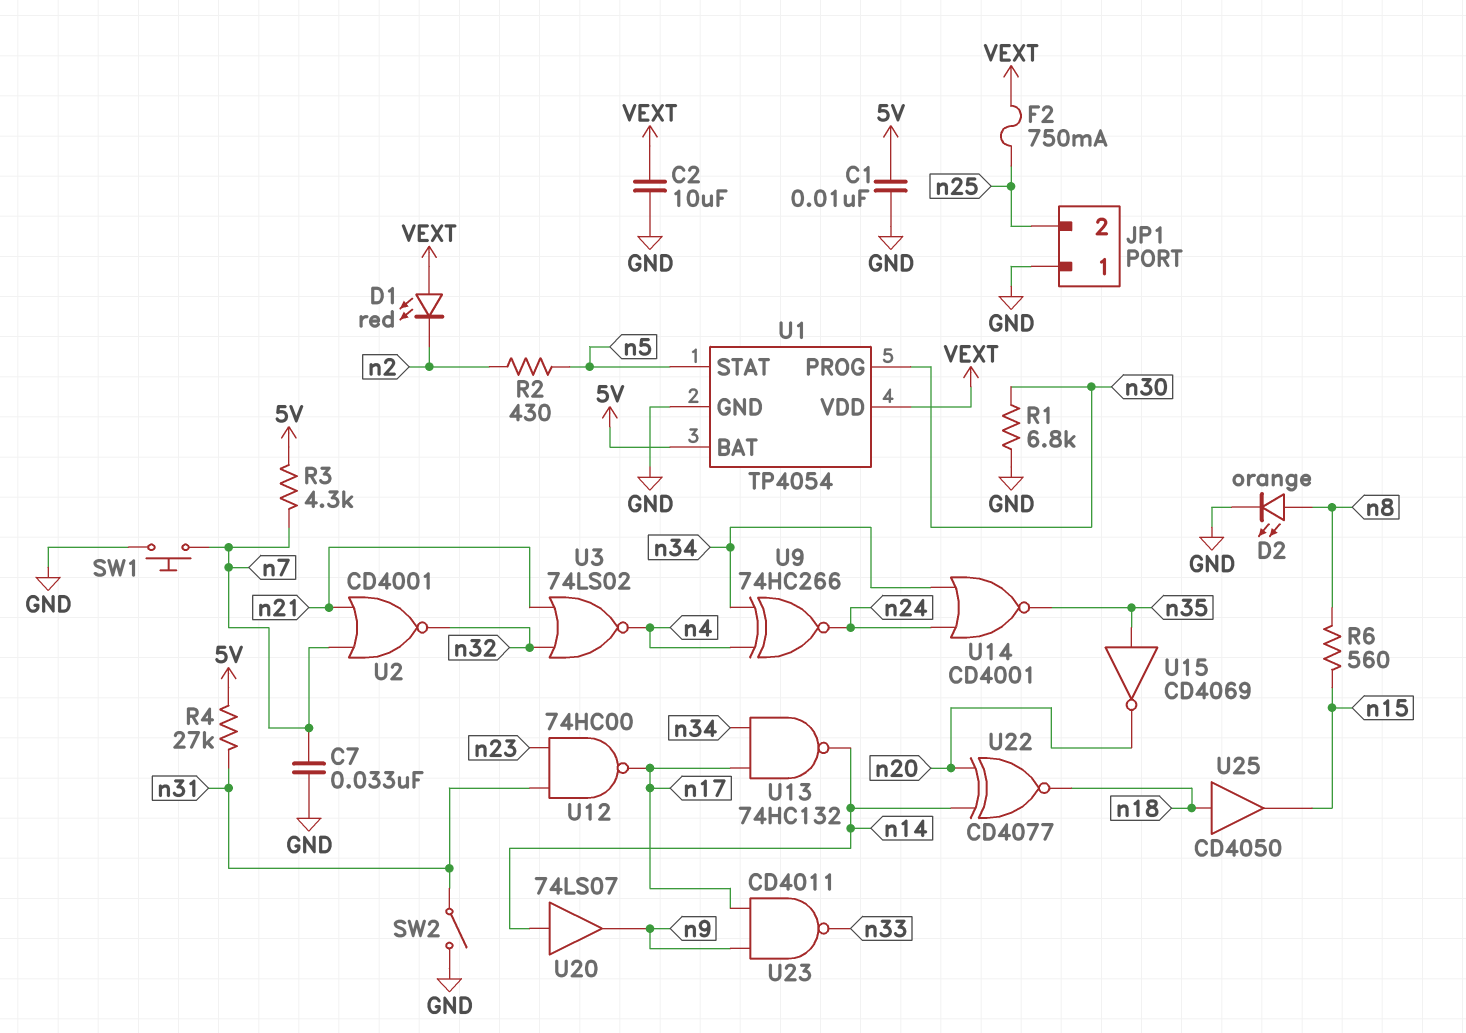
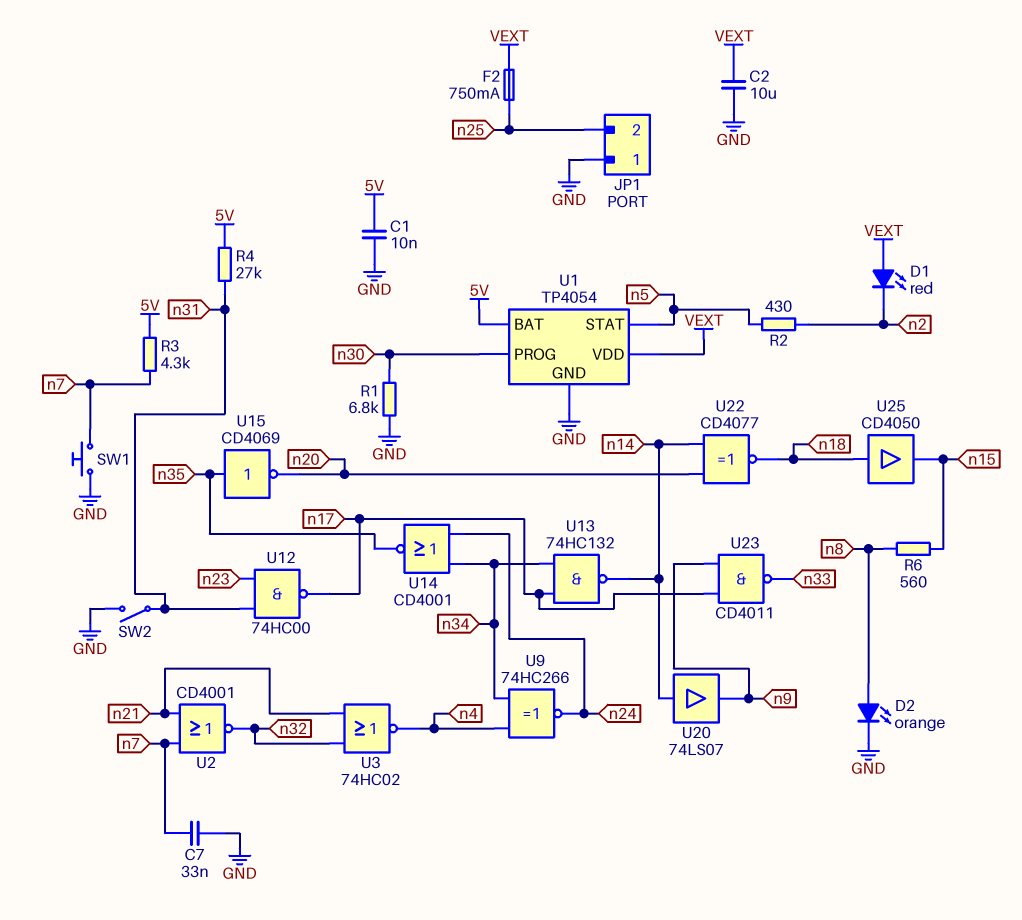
U3: NOR 74LS02 (in n21, in n32, out n4) -> NOR 74HC02 (in n21, in n32, out n4)

